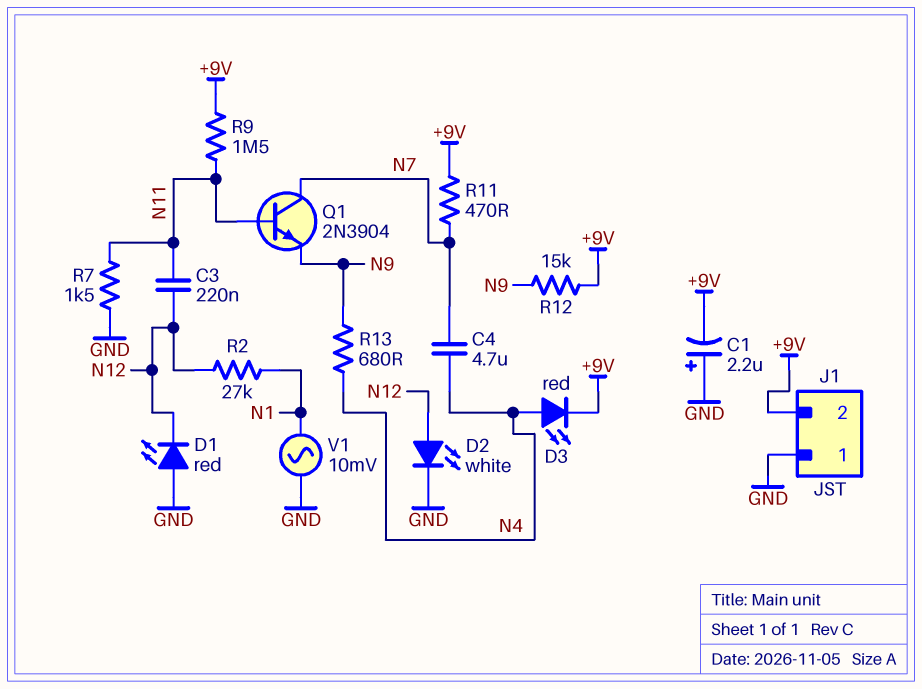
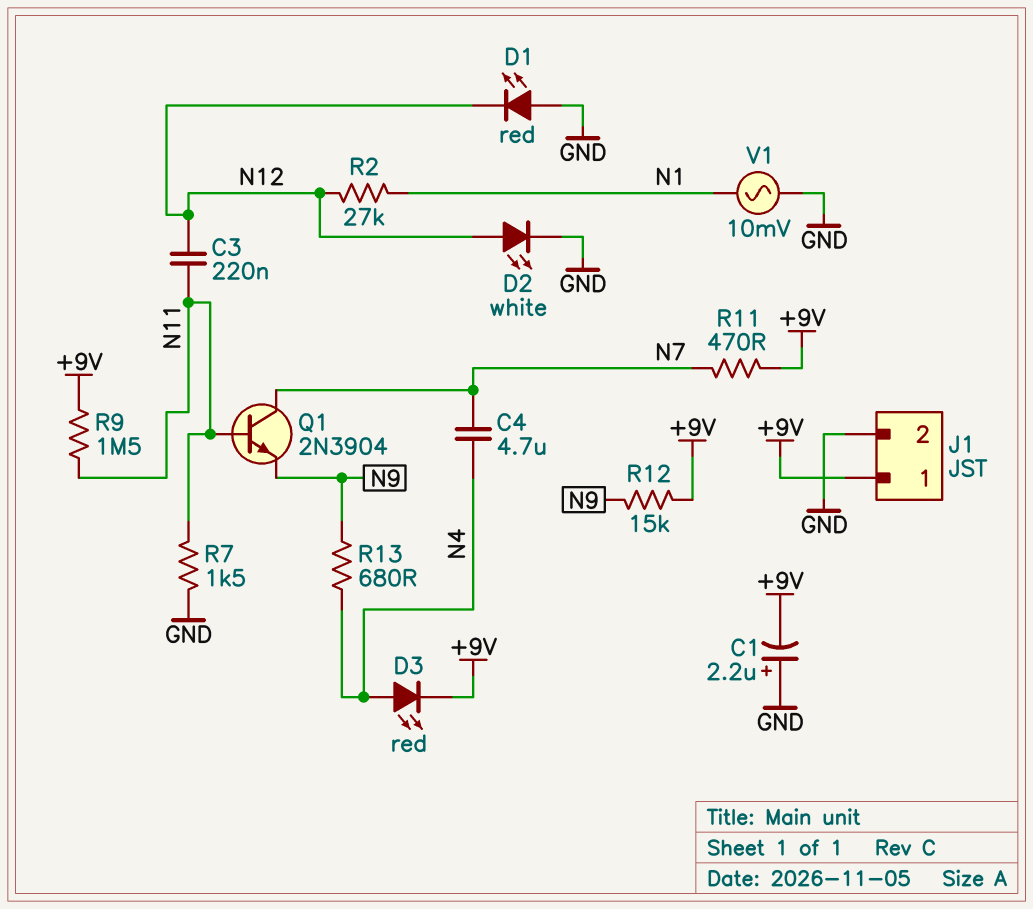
J1 pin 1: GND -> +9V
J1 pin 2: +9V -> GND

